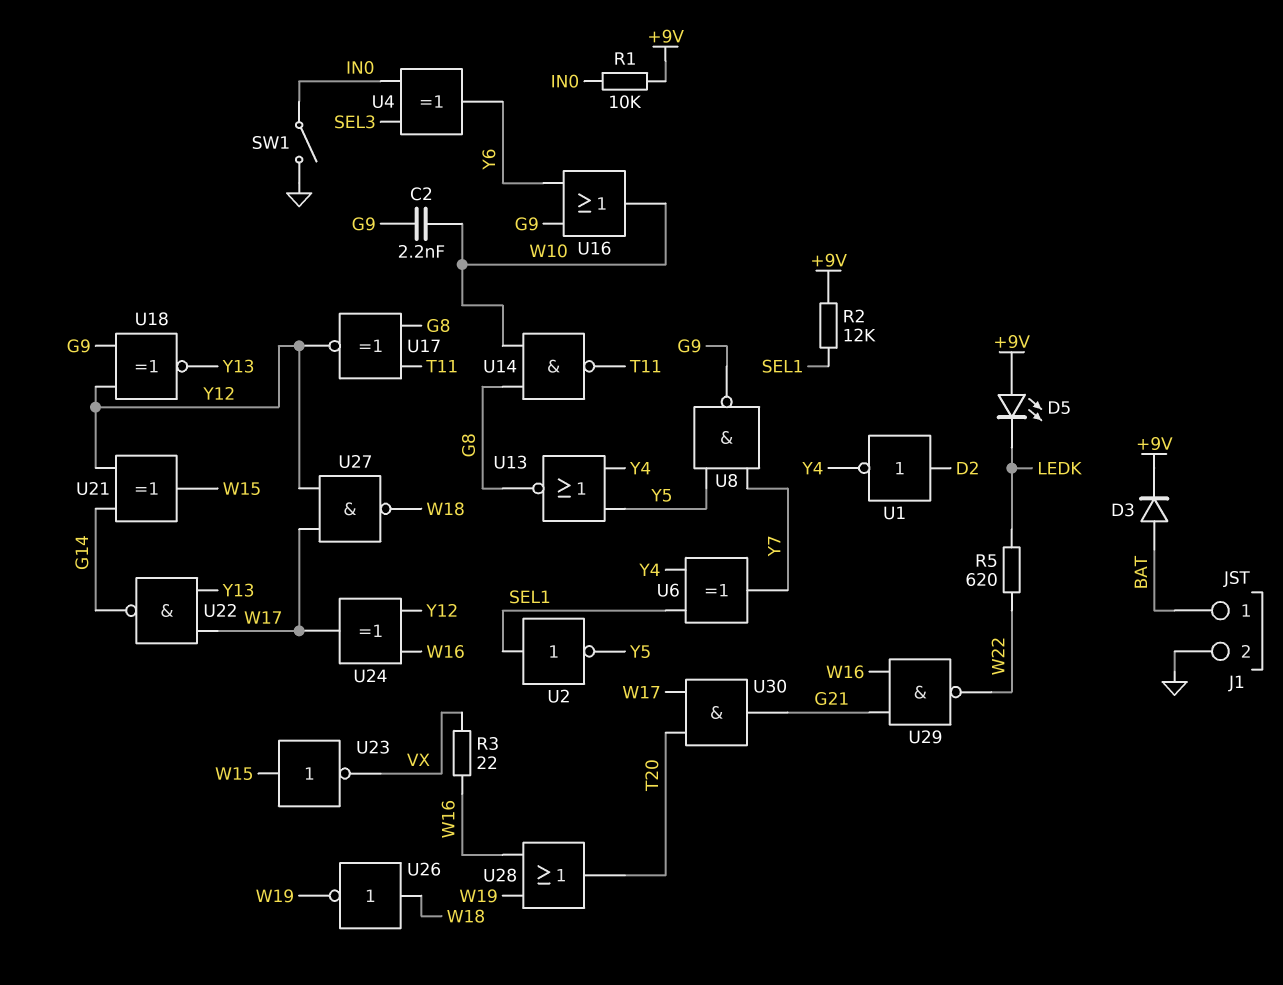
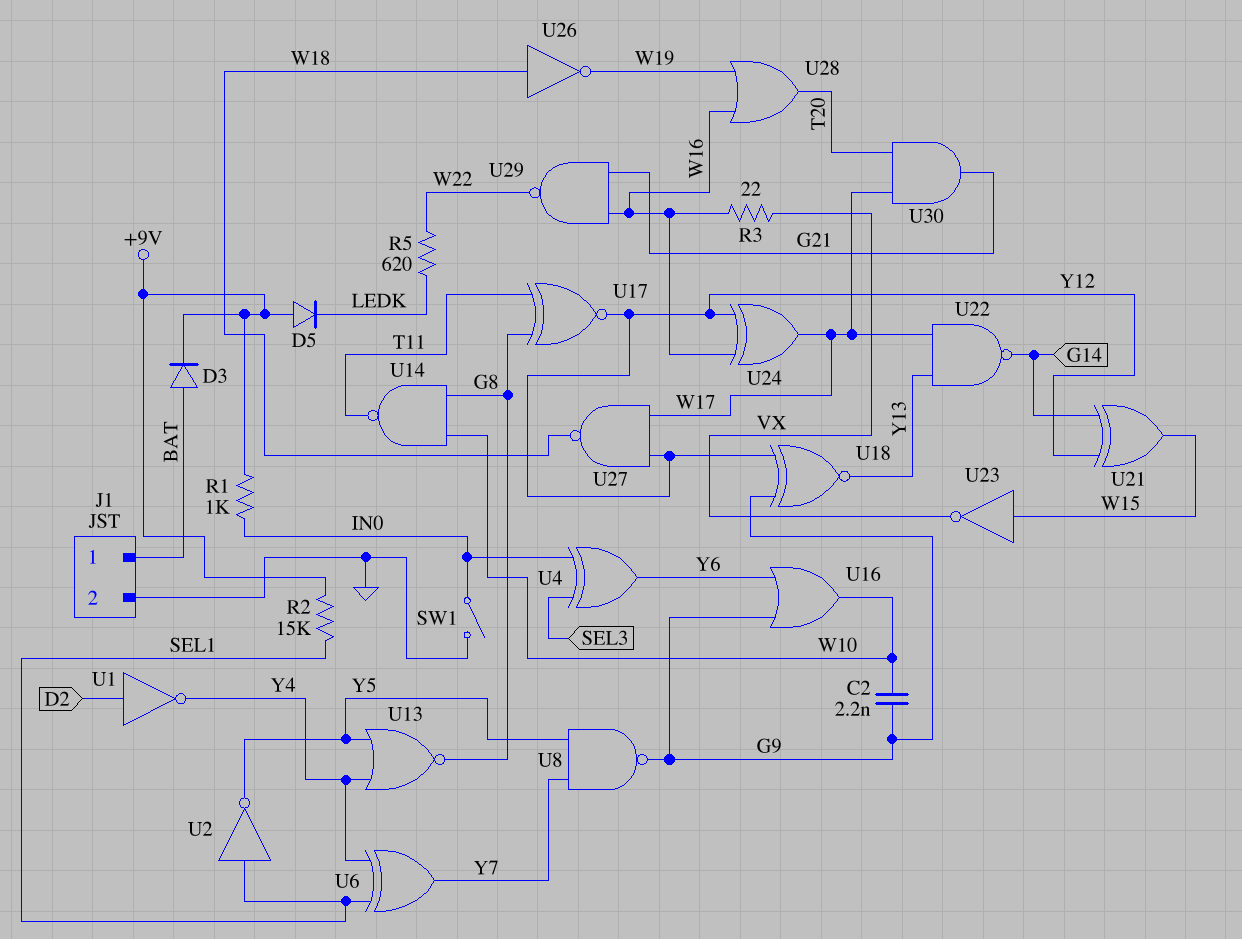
D5: LED (A +9V, K LEDK) -> diode (A +9V, K LEDK)
R1: 10k (+9V, IN0) -> 1k (+9V, IN0)
R2: 12k (+9V, SEL1) -> 15k (+9V, SEL1)

